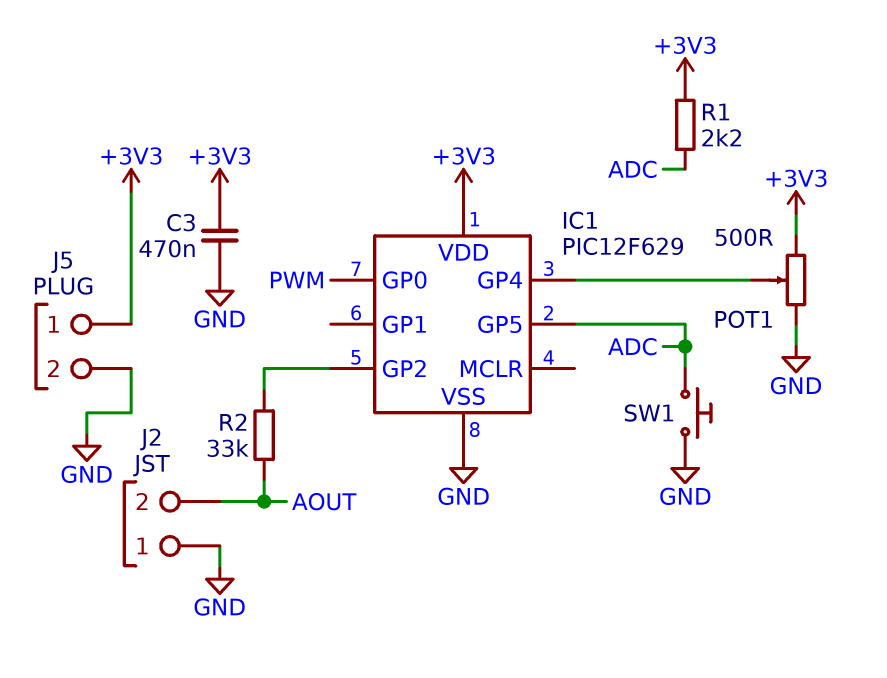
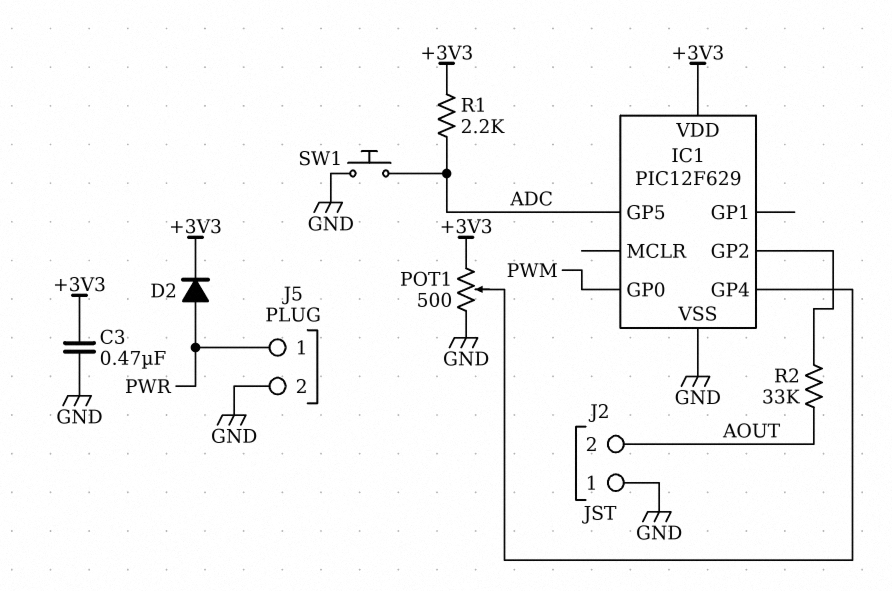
D2: none -> diode (A PWR, K +3V3)
J5 pin 1: +3V3 -> PWR

